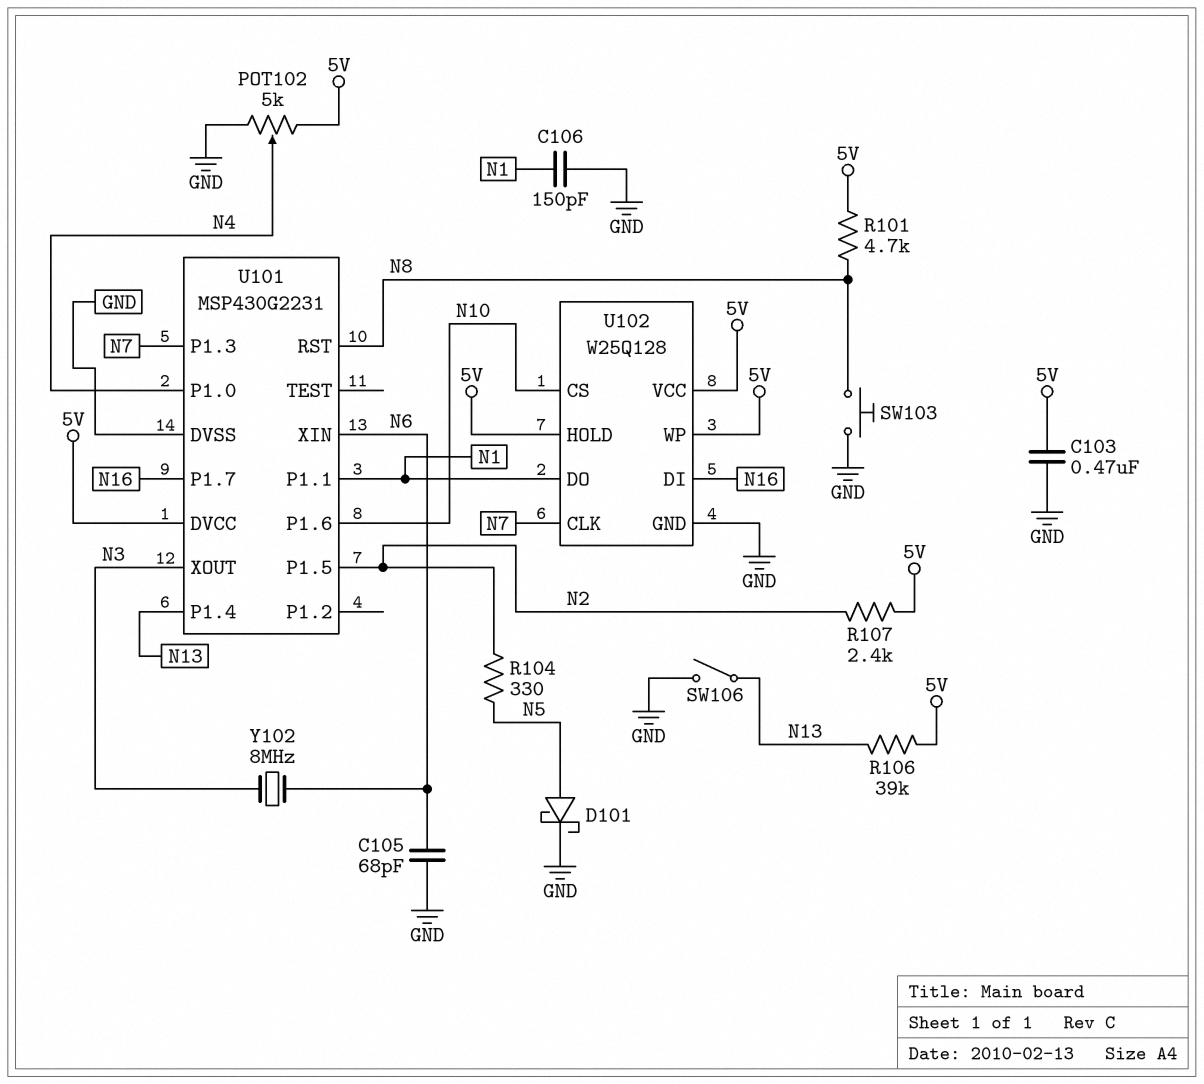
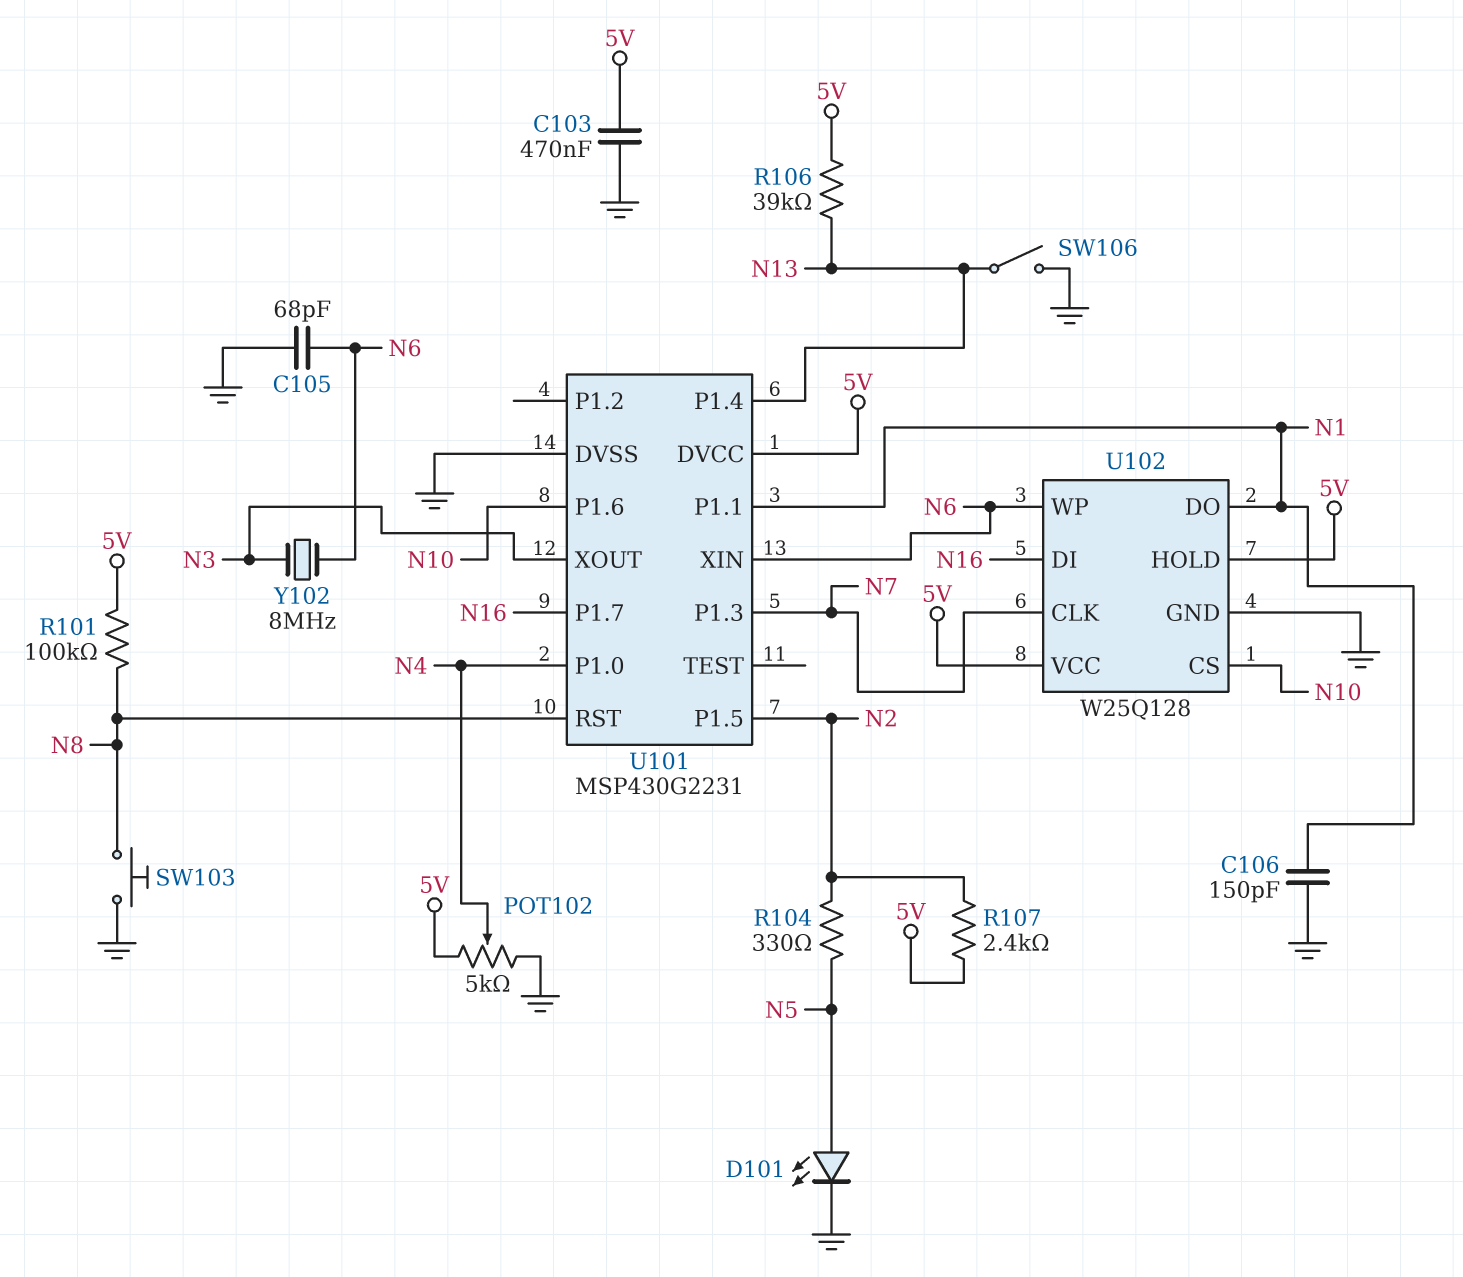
D101: schottky (A N5, K GND) -> LED (A N5, K GND)
R101: 4.7k (5V, N8) -> 100k (5V, N8)
U102 pin WP: 5V -> N6

